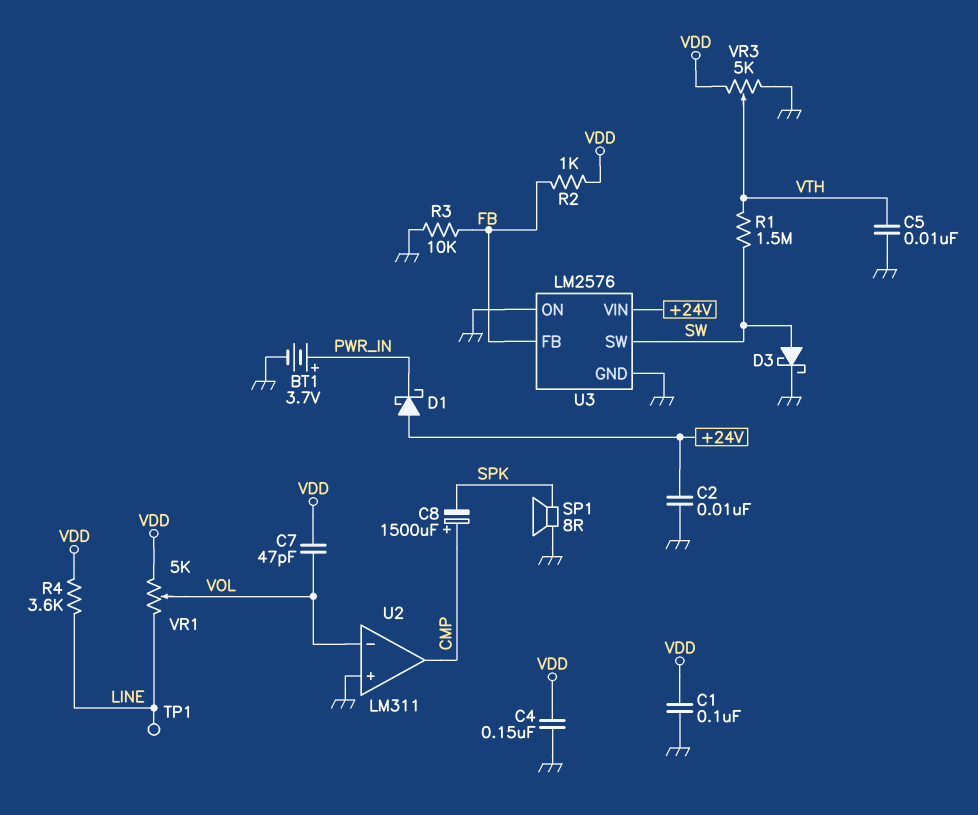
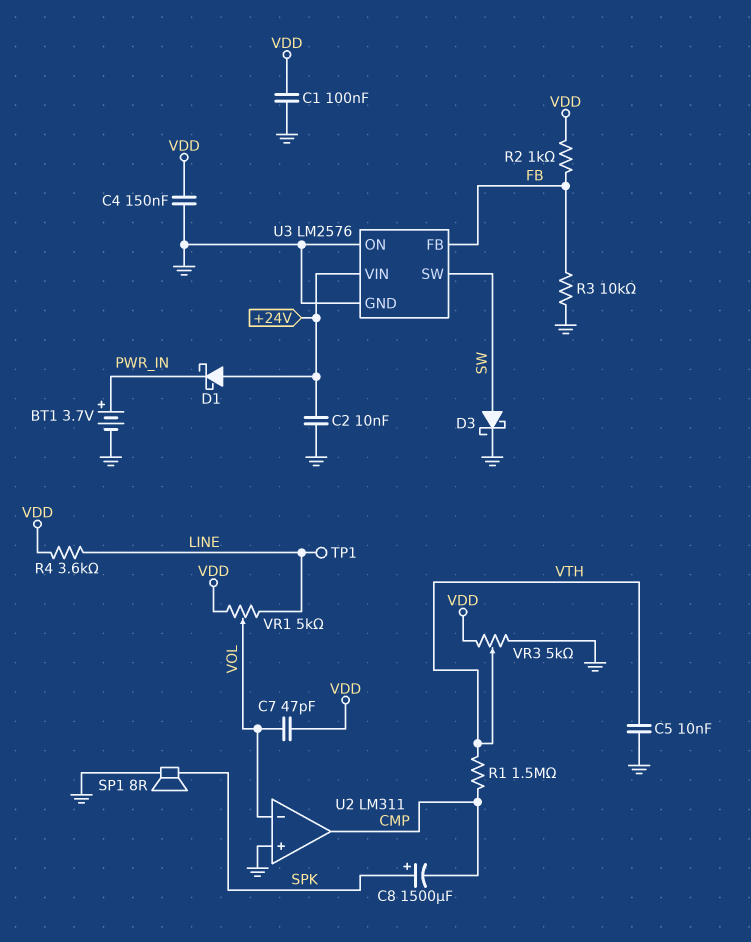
C8: 1500uF (plus CMP, minus SPK) -> 1500uF (plus SPK, minus CMP)
R1: 1.5M (SW, VTH) -> 1.5M (CMP, VTH)

